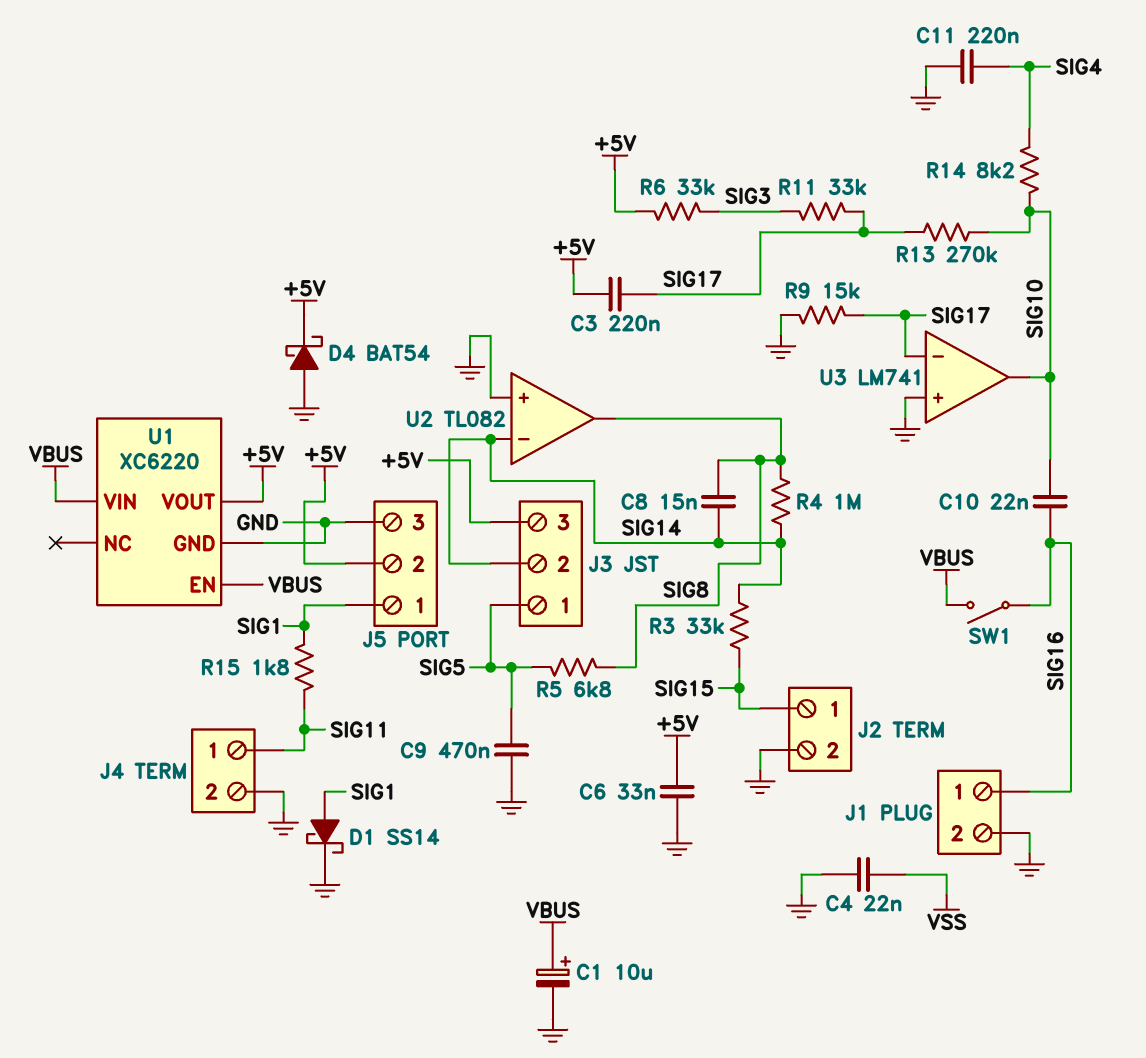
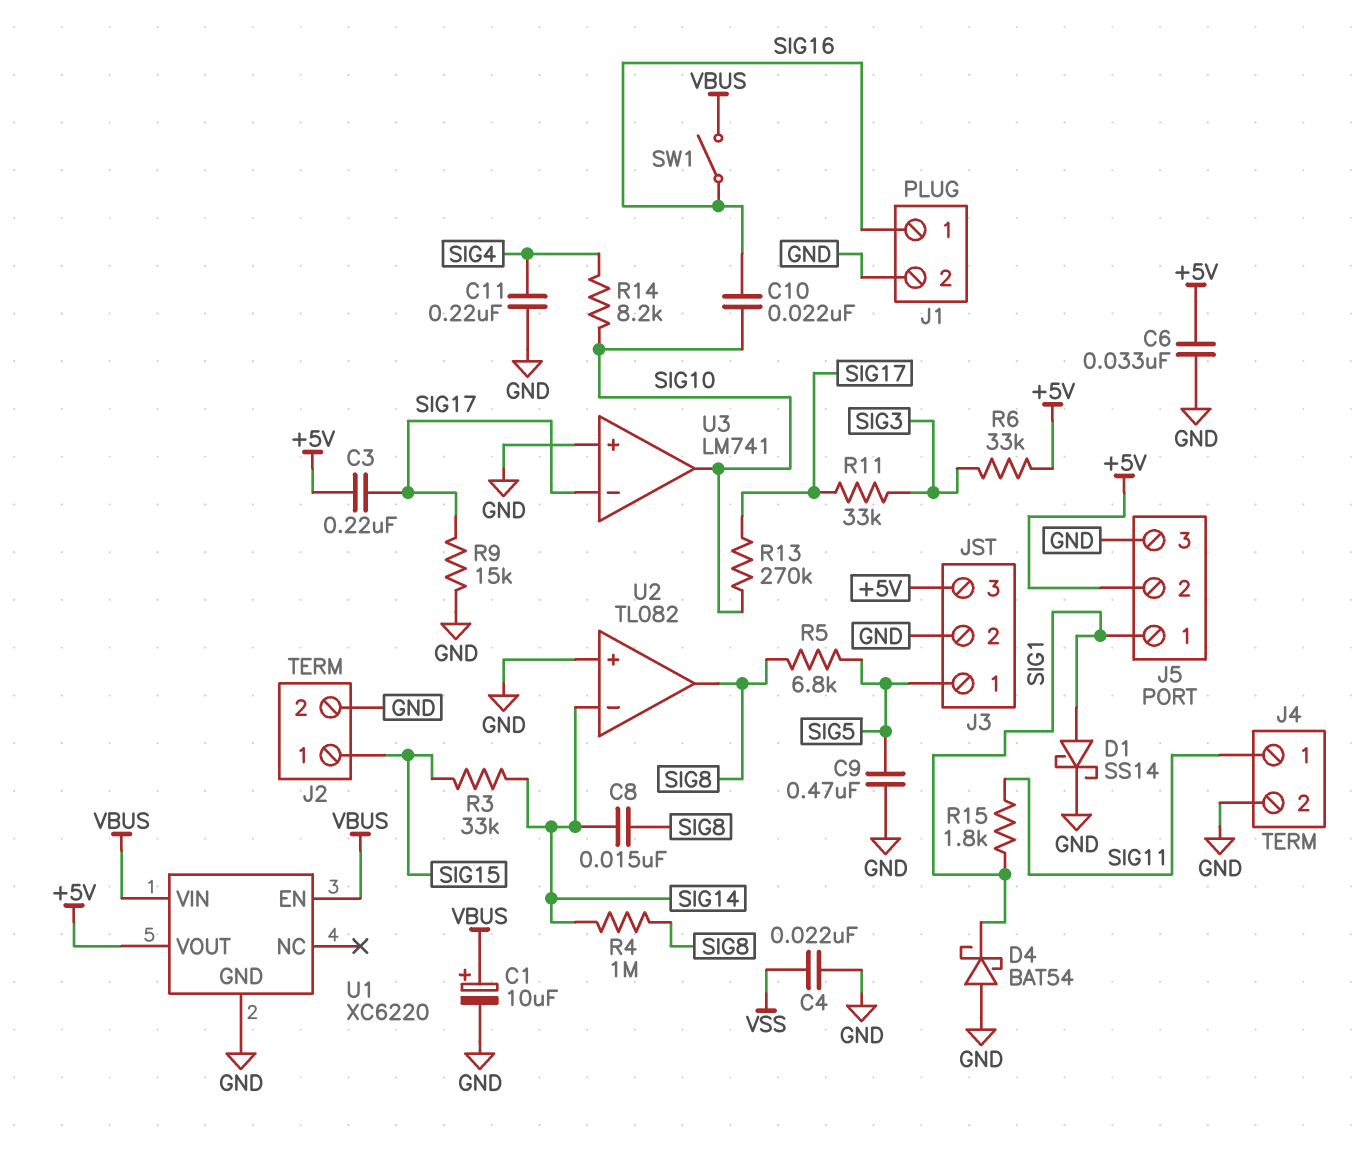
D4: schottky BAT54 (A GND, K +5V) -> schottky BAT54 (A GND, K SIG1)
J3 pin 2: SIG14 -> GND

